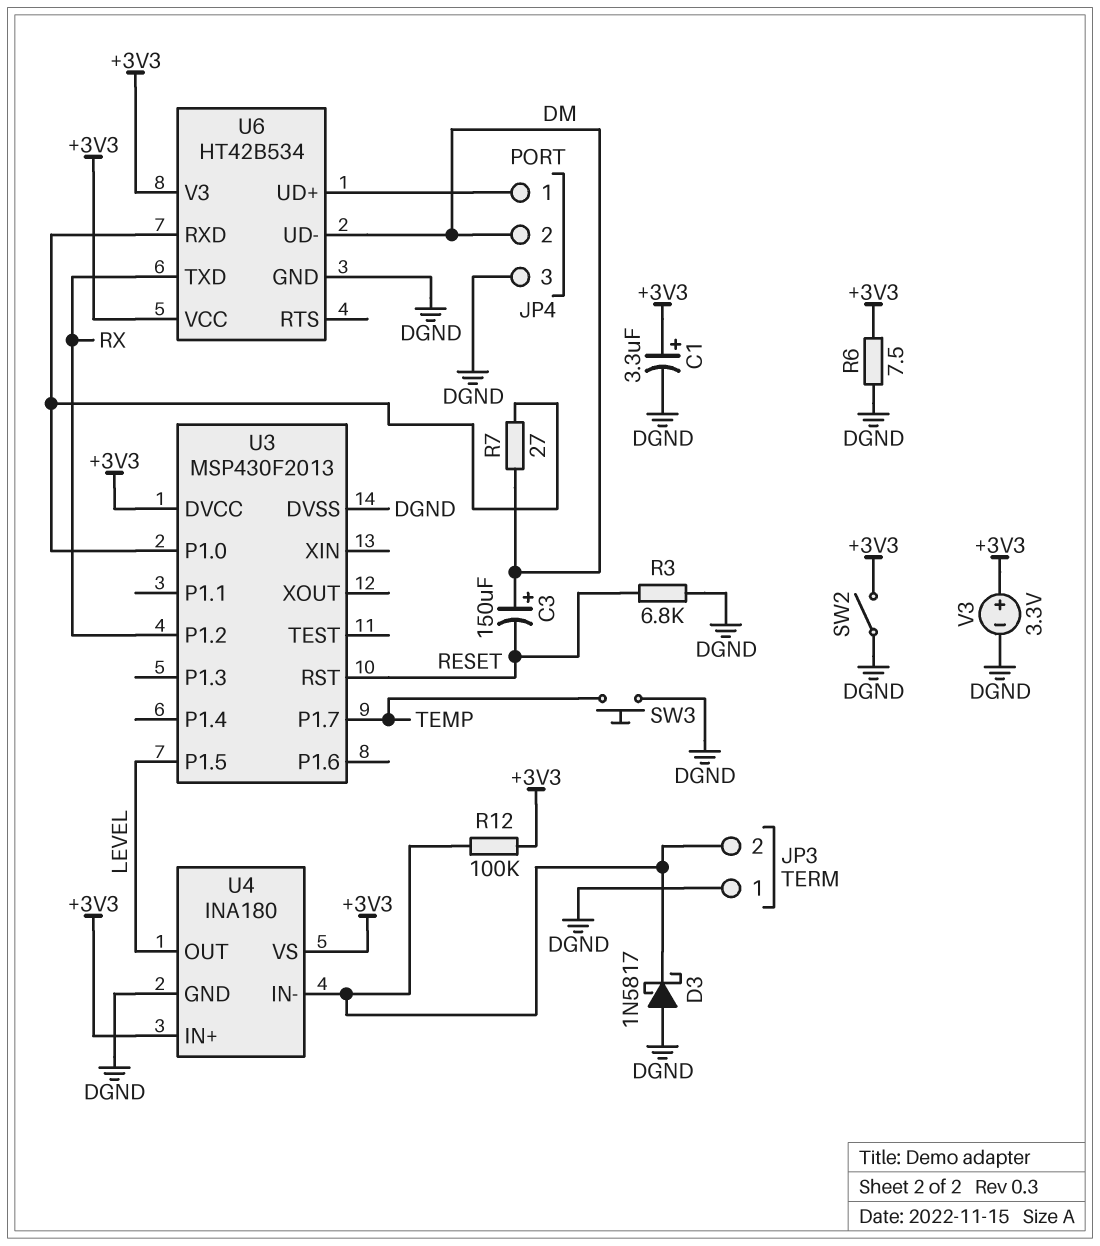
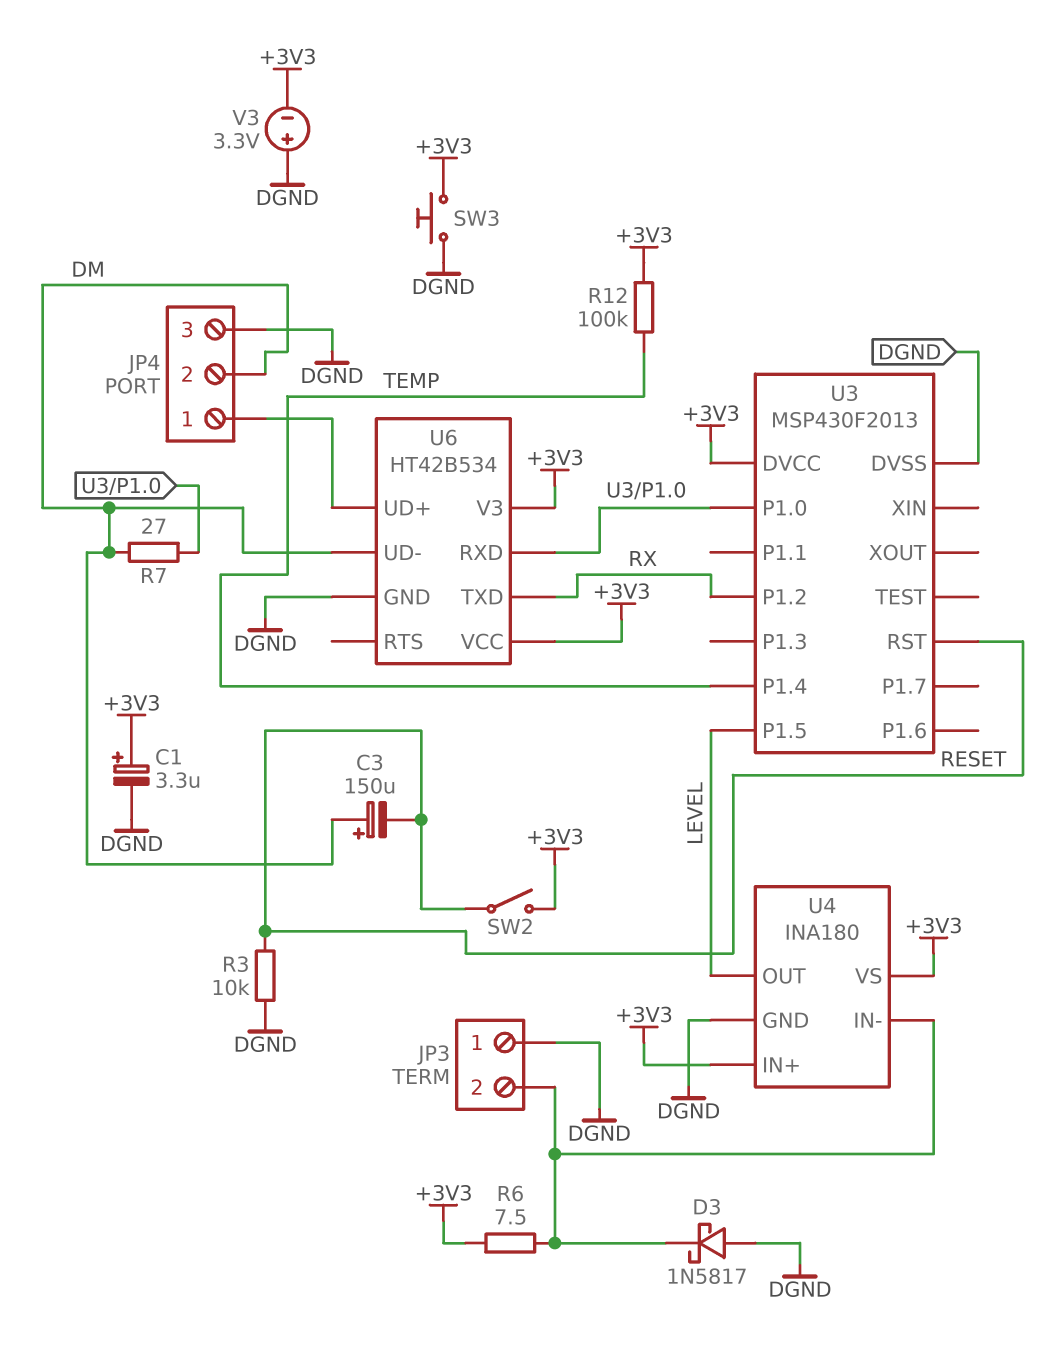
R3: 6.8k (DGND, RESET) -> 10k (DGND, RESET)
R6: 7.5 (+3V3, DGND) -> 7.5 (+3V3, JP3/2)
R12: 100k (+3V3, JP3/2) -> 100k (+3V3, TEMP)
SW2: switch (+3V3, DGND) -> switch (+3V3, RESET)
SW3: button (DGND, TEMP) -> button (+3V3, DGND)
U3 pin P1.4: none -> TEMP
U3 pin P1.7: TEMP -> none
V3: 3.3V (plus +3V3, minus DGND) -> 3.3V (plus DGND, minus +3V3)

